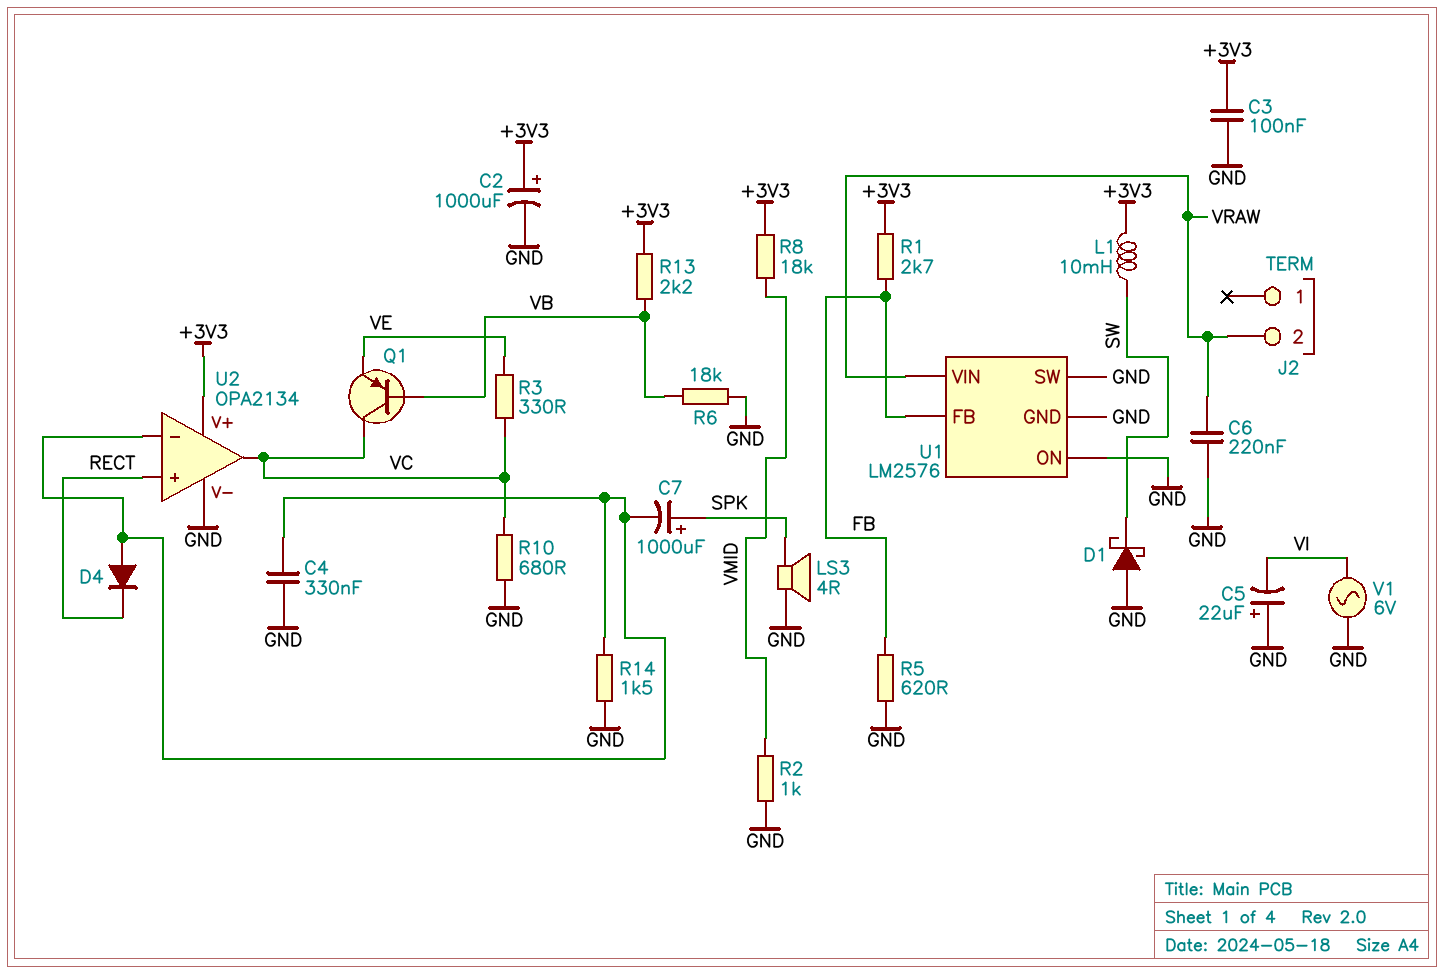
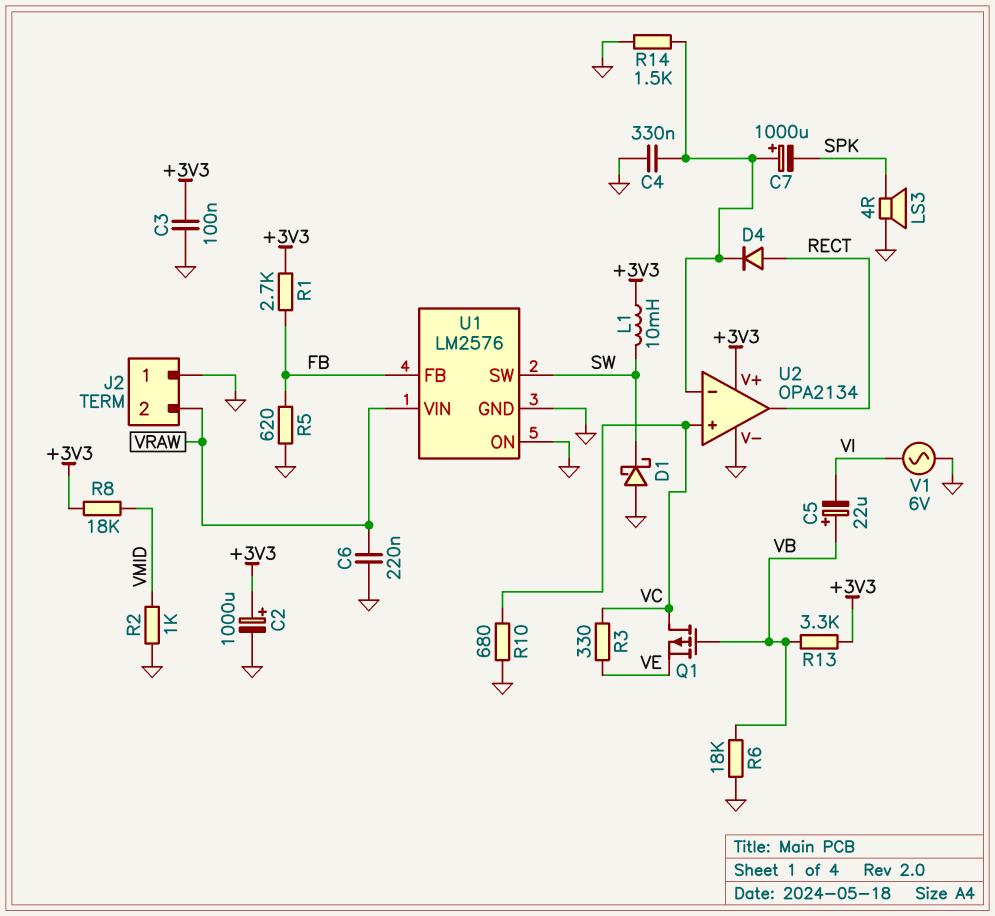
C5: 22uF (plus GND, minus VI) -> 22uF (plus VB, minus VI)
C7: 1000uF (plus SPK, minus U2/in-) -> 1000uF (plus U2/in-, minus SPK)
D4: diode (A U2/in-, K RECT) -> diode (A RECT, K U2/in-)
J2 pin 1: none -> GND
Q1: PNP (B VB, C VC, E VE) -> PMOS (G VB, D VC, S VE)
R13: 2.2k (+3V3, VB) -> 3.3k (+3V3, VB)
U1 pin SW: GND -> SW
U2 pin in+: RECT -> VC
U2 pin out: VC -> RECT

